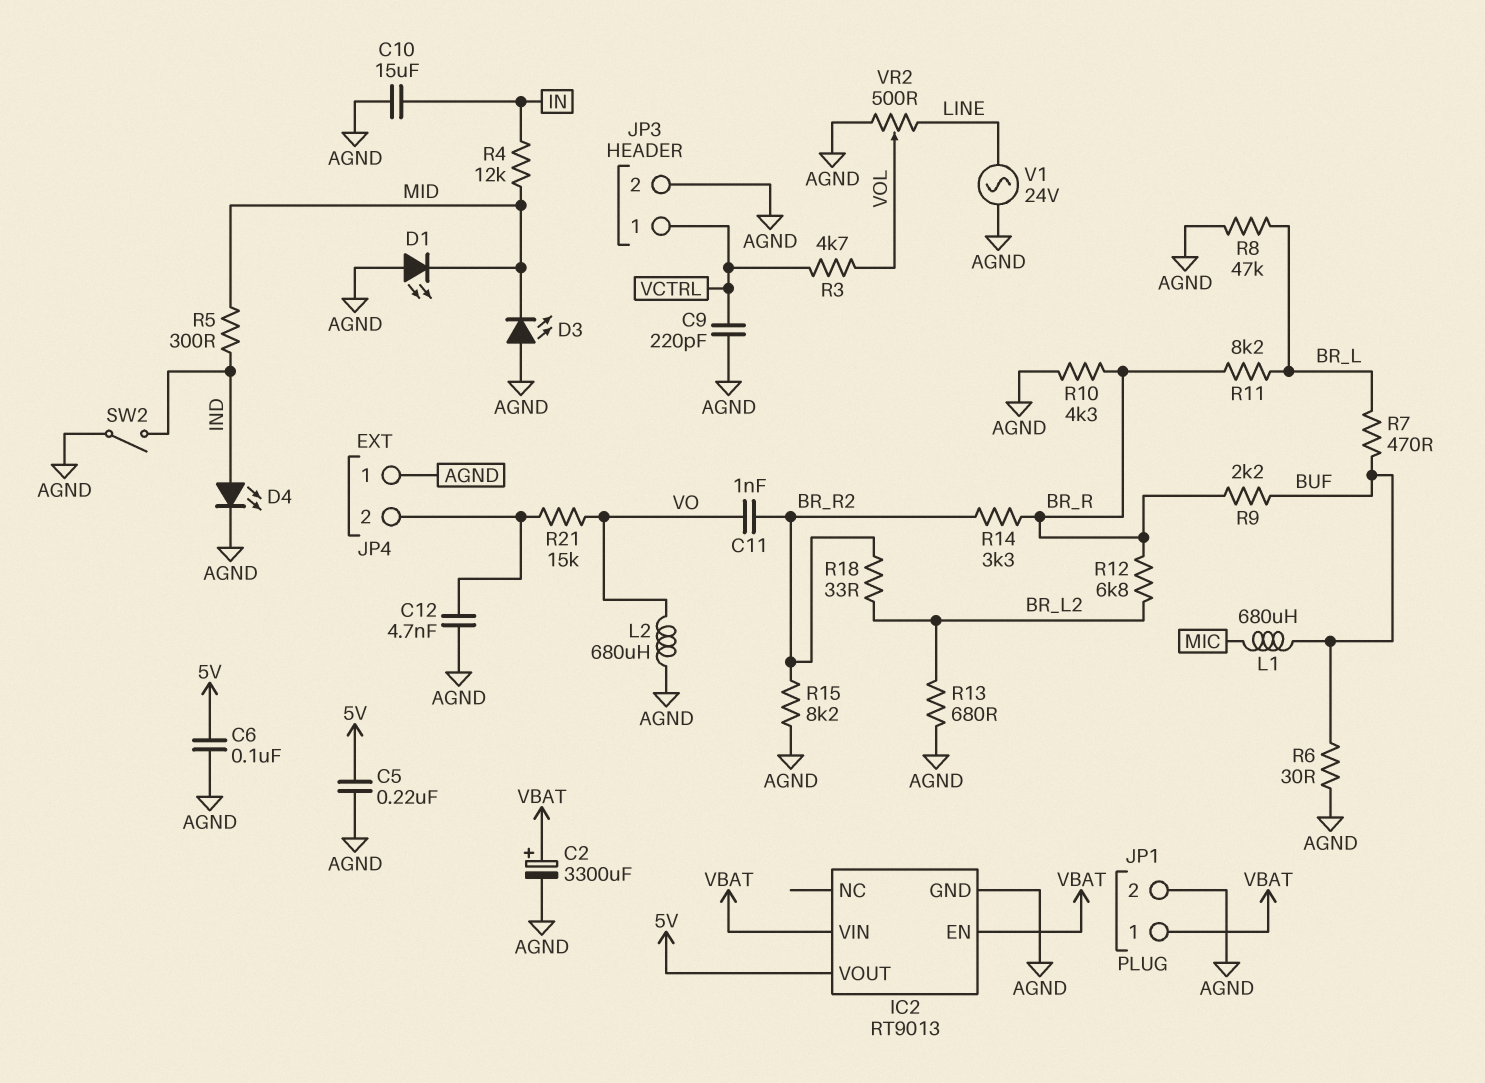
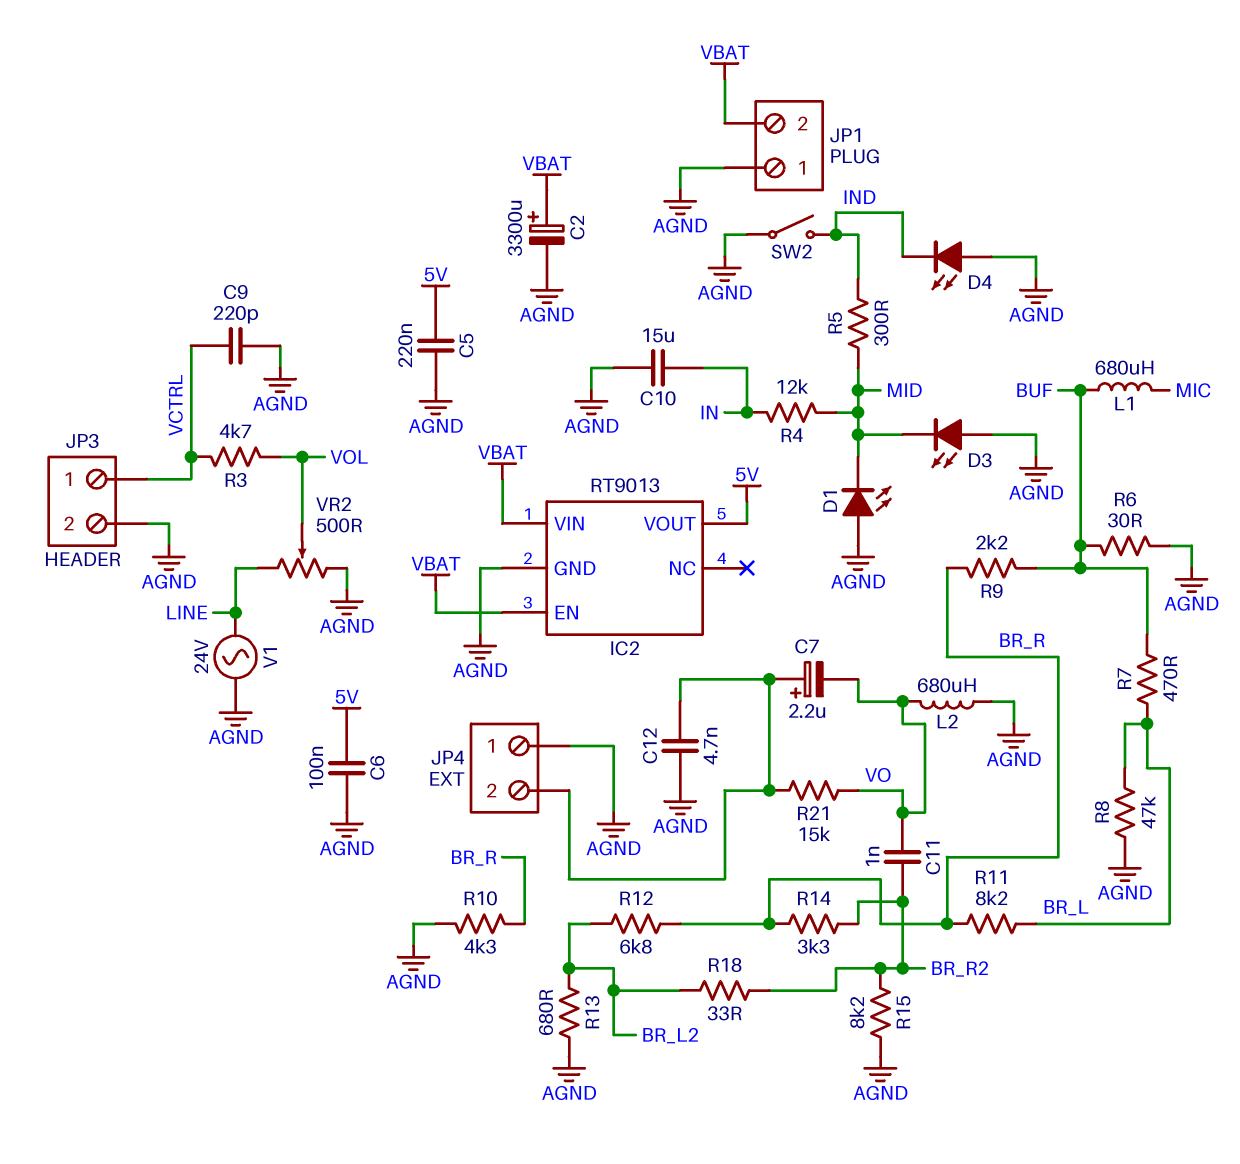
C7: none -> 2.2uF (plus JP4/2, minus VO)
D4: LED (A IND, K AGND) -> LED (A AGND, K IND)
JP1 pin 1: VBAT -> AGND
JP1 pin 2: AGND -> VBAT

